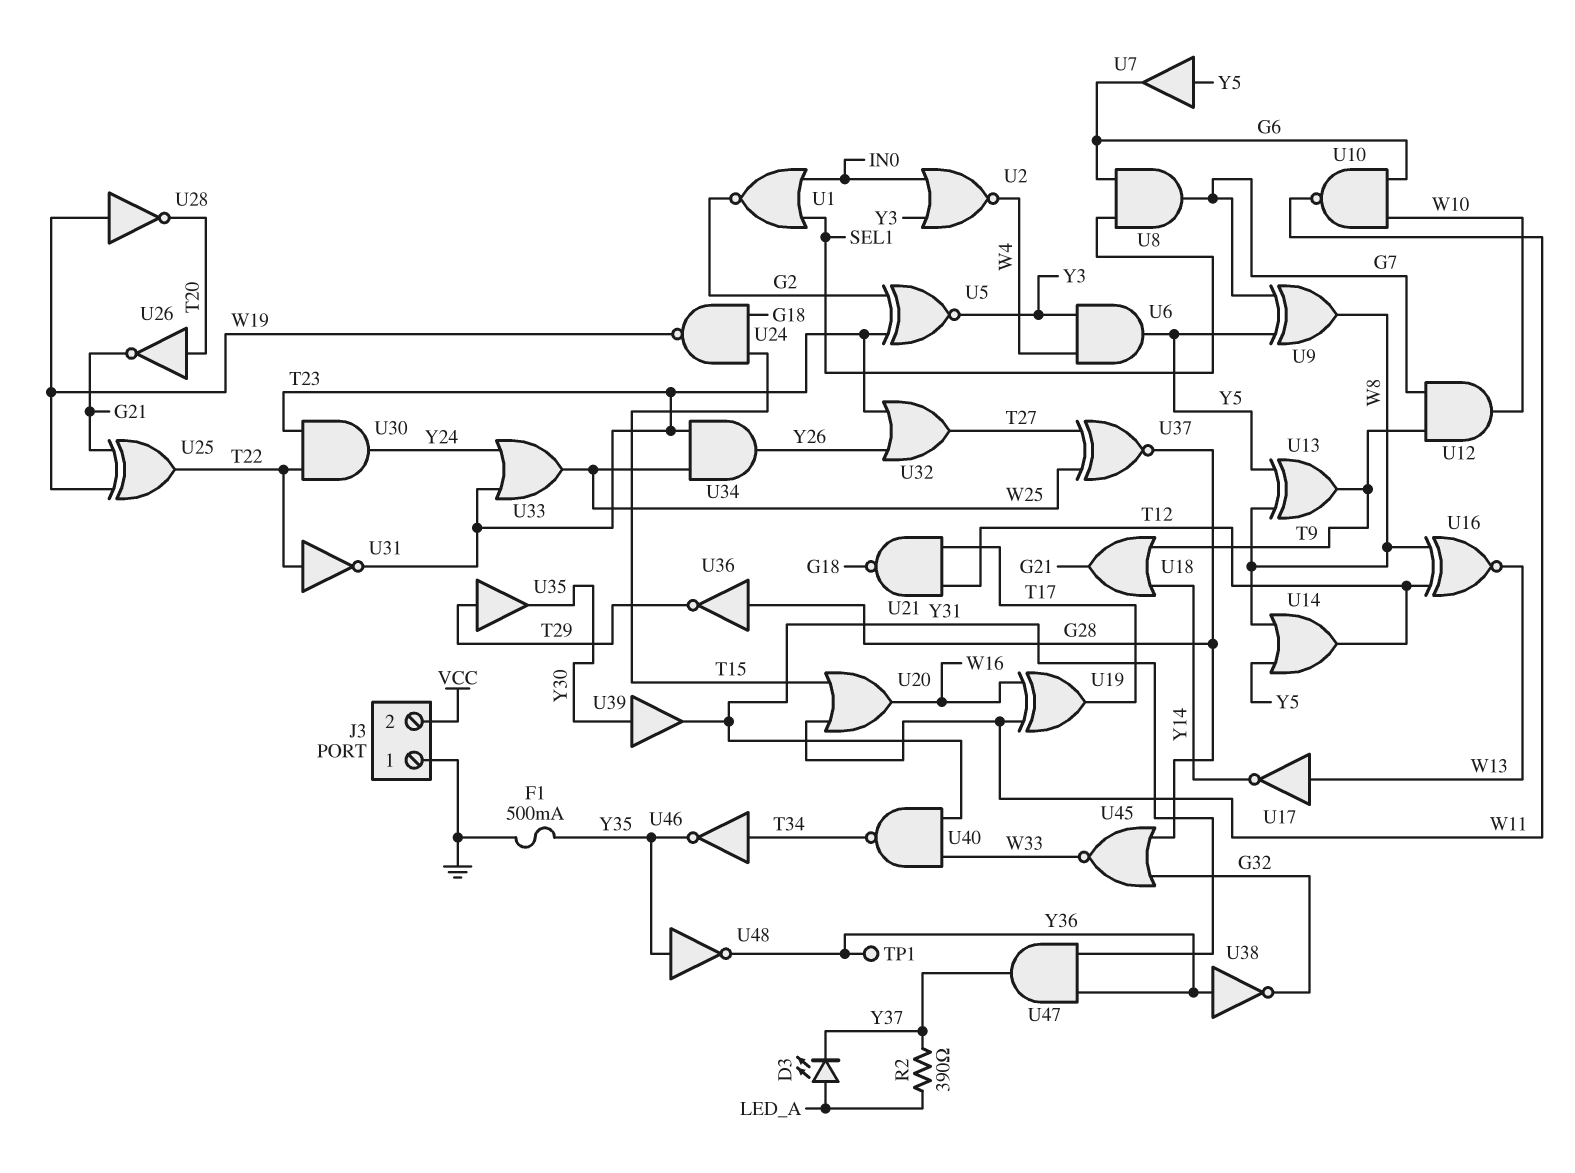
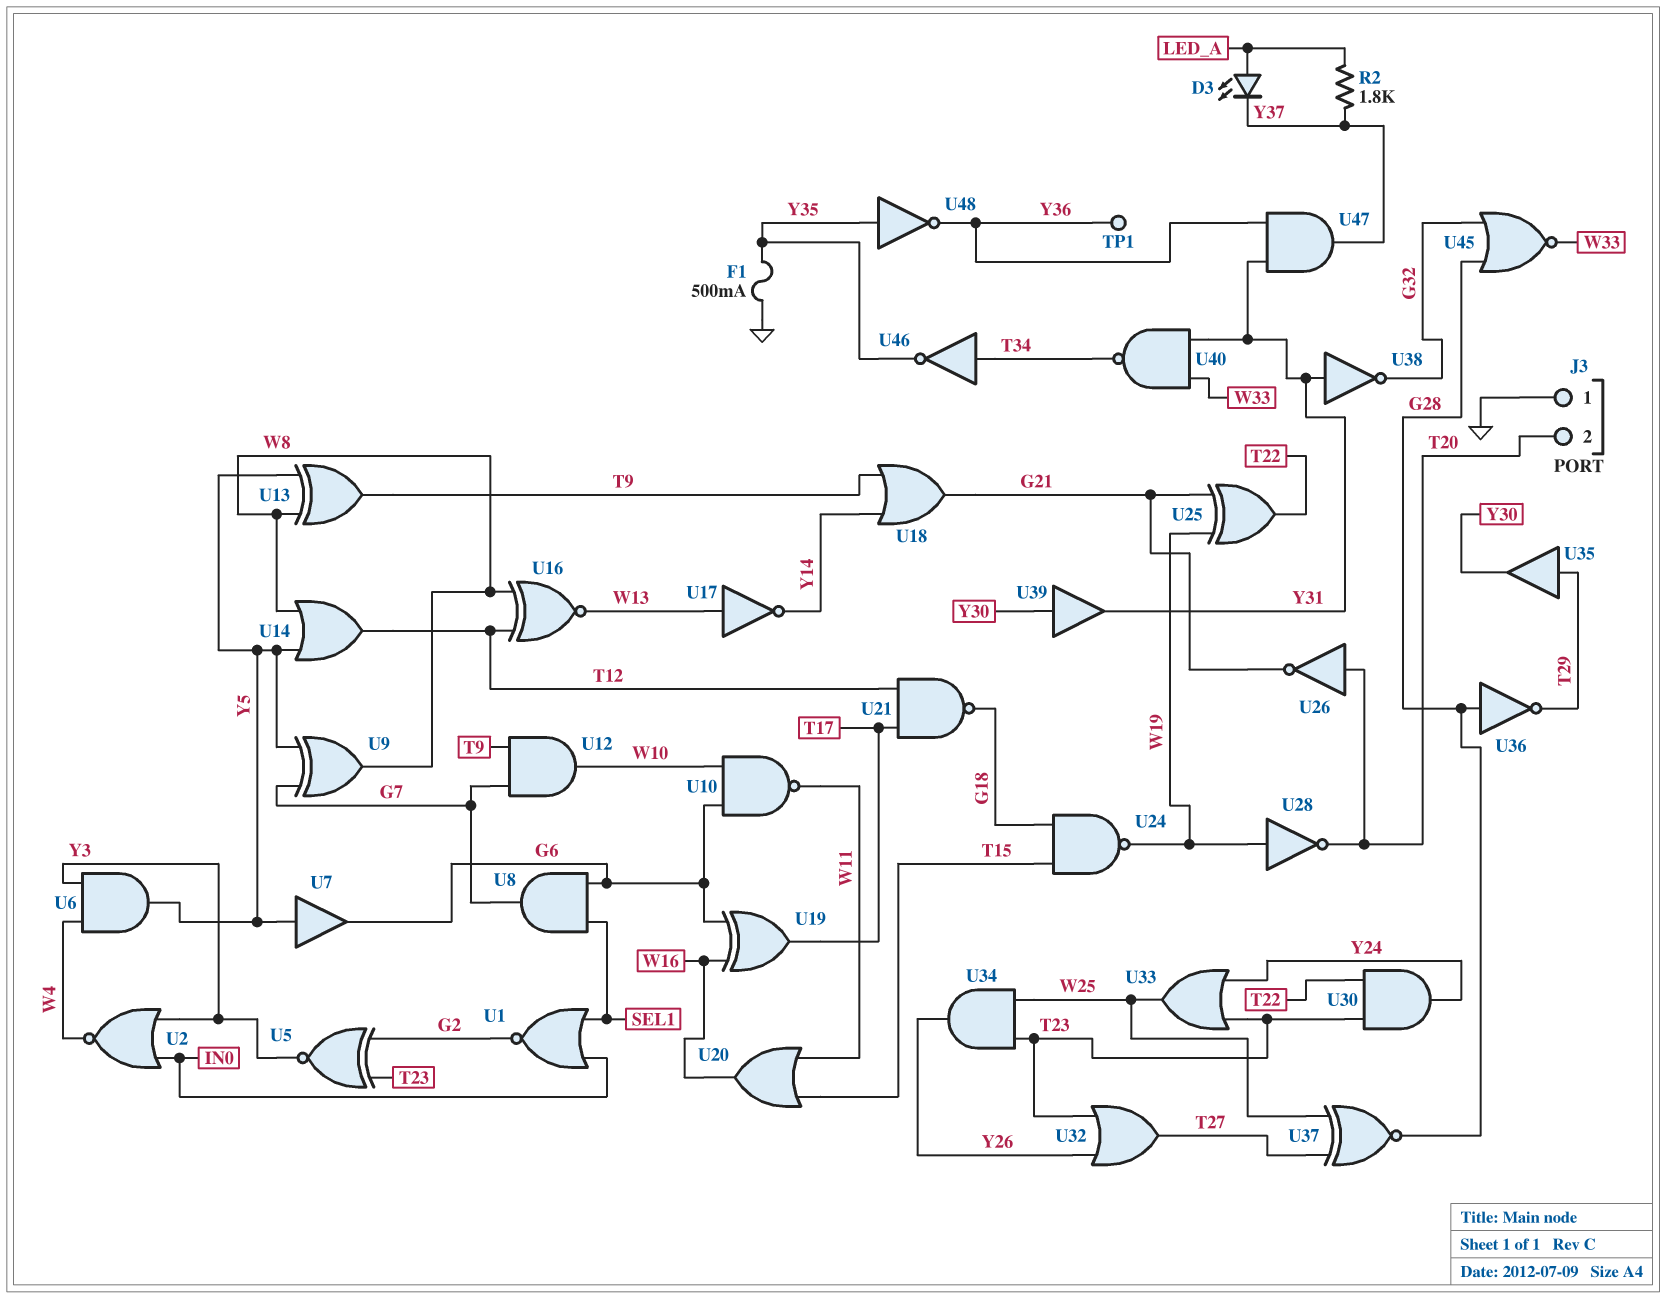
J3 pin 2: VCC -> T20
R2: 390 (LED_A, Y37) -> 1.8k (LED_A, Y37)
U19: XOR (in W11, in W16, out T17) -> XOR (in G6, in W16, out T17)
U31: NOT (in T22, out T23) -> none
U38: NOT (in Y36, out G32) -> NOT (in Y31, out G32)

